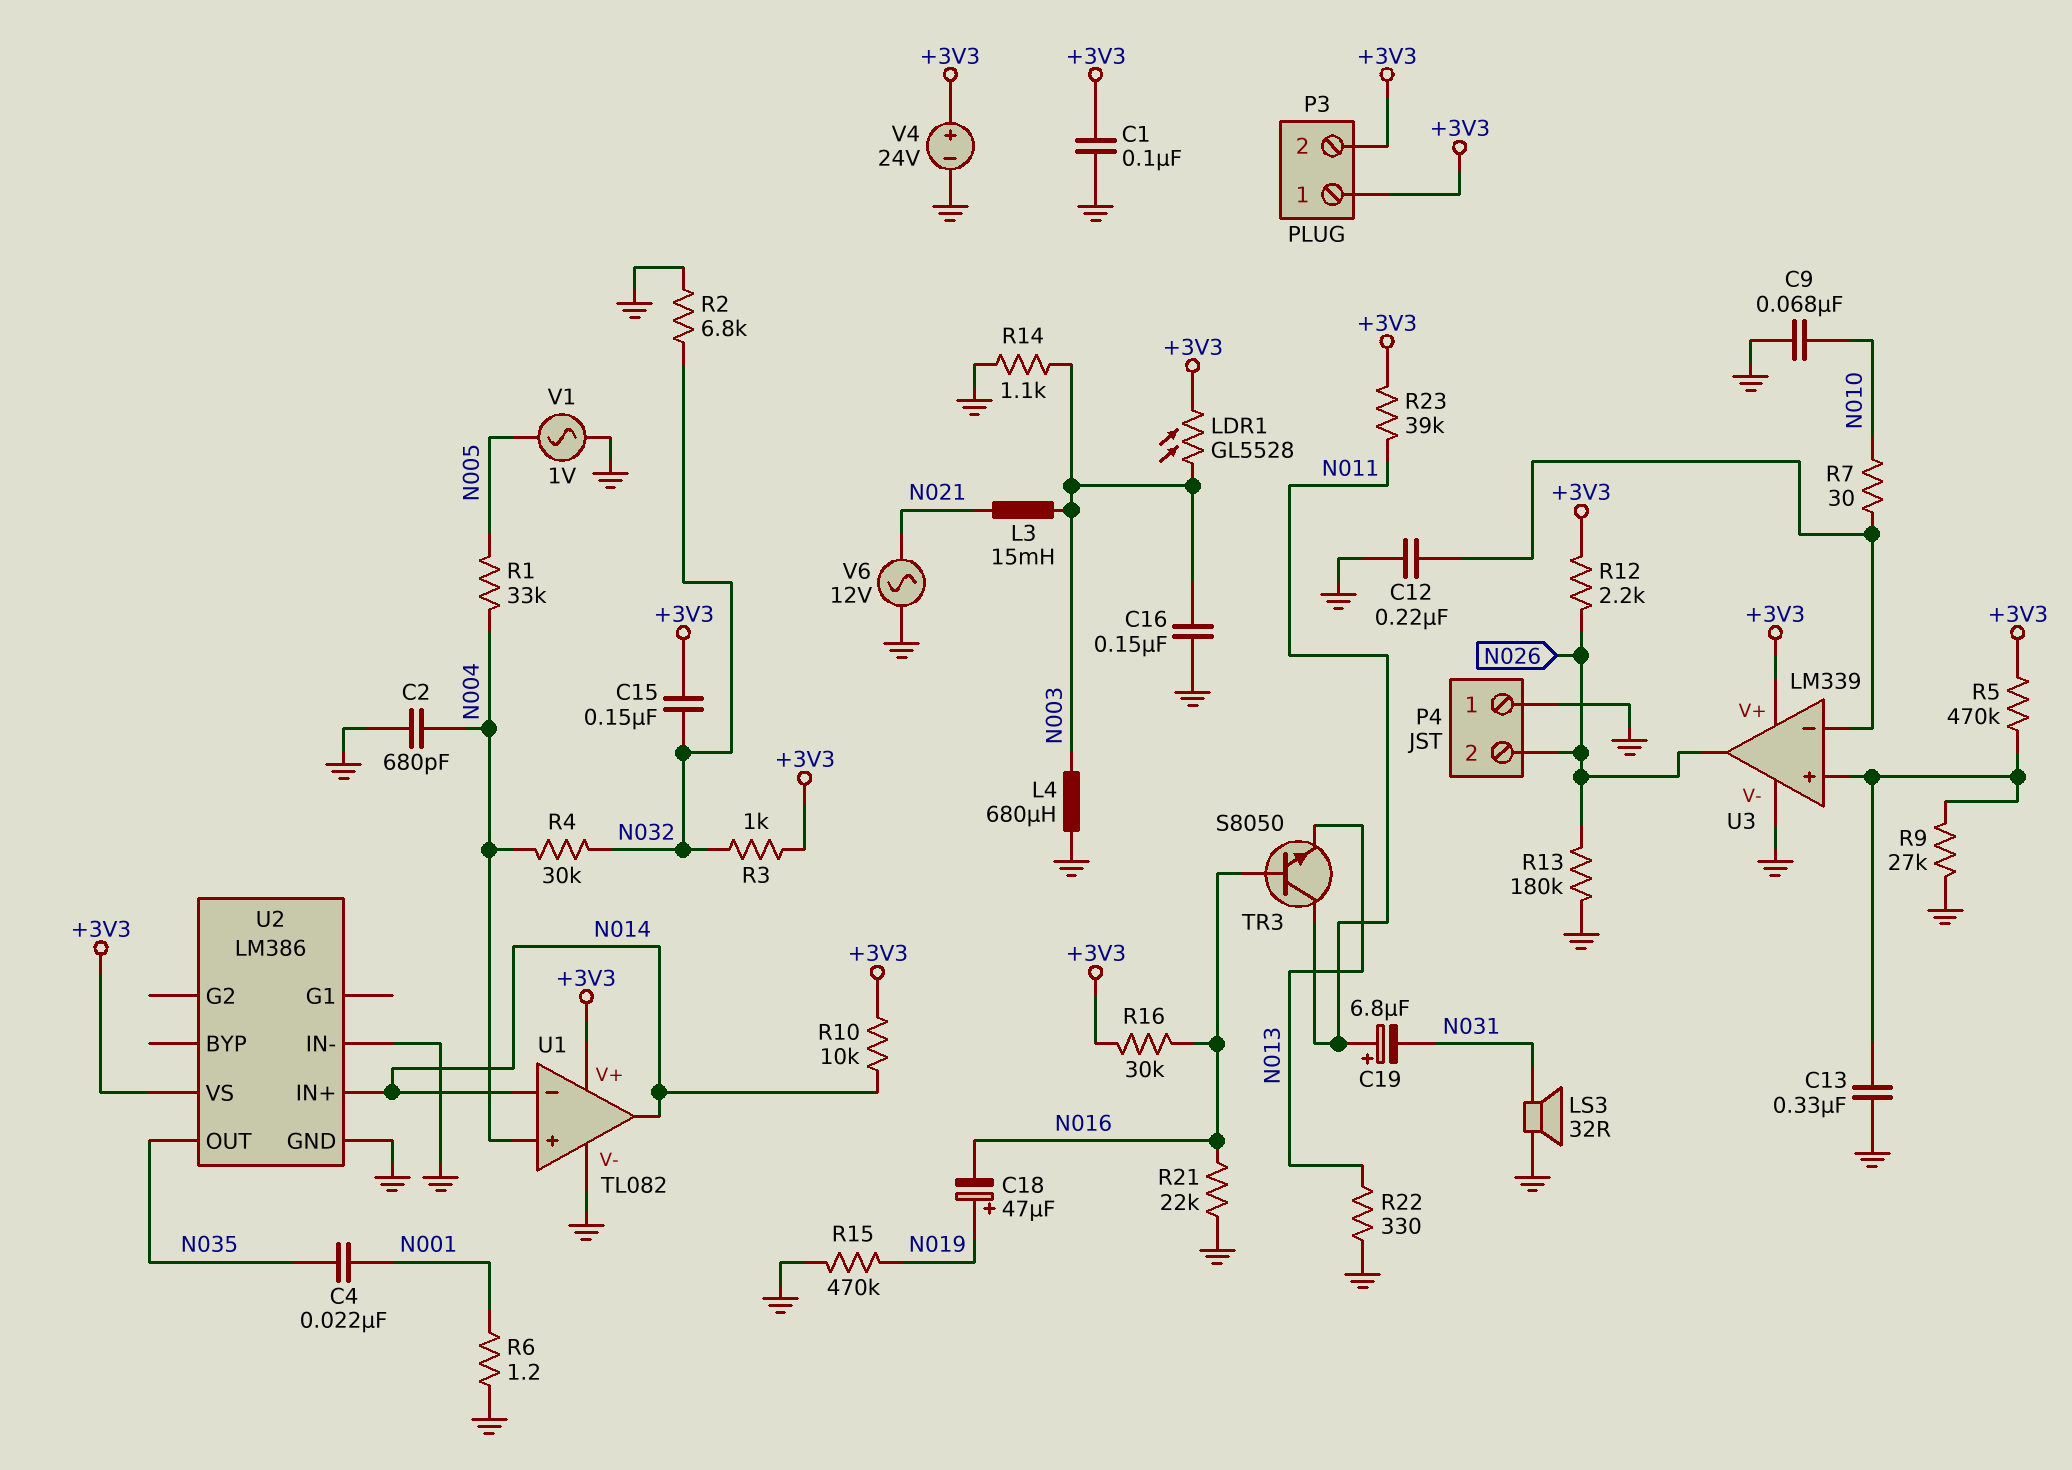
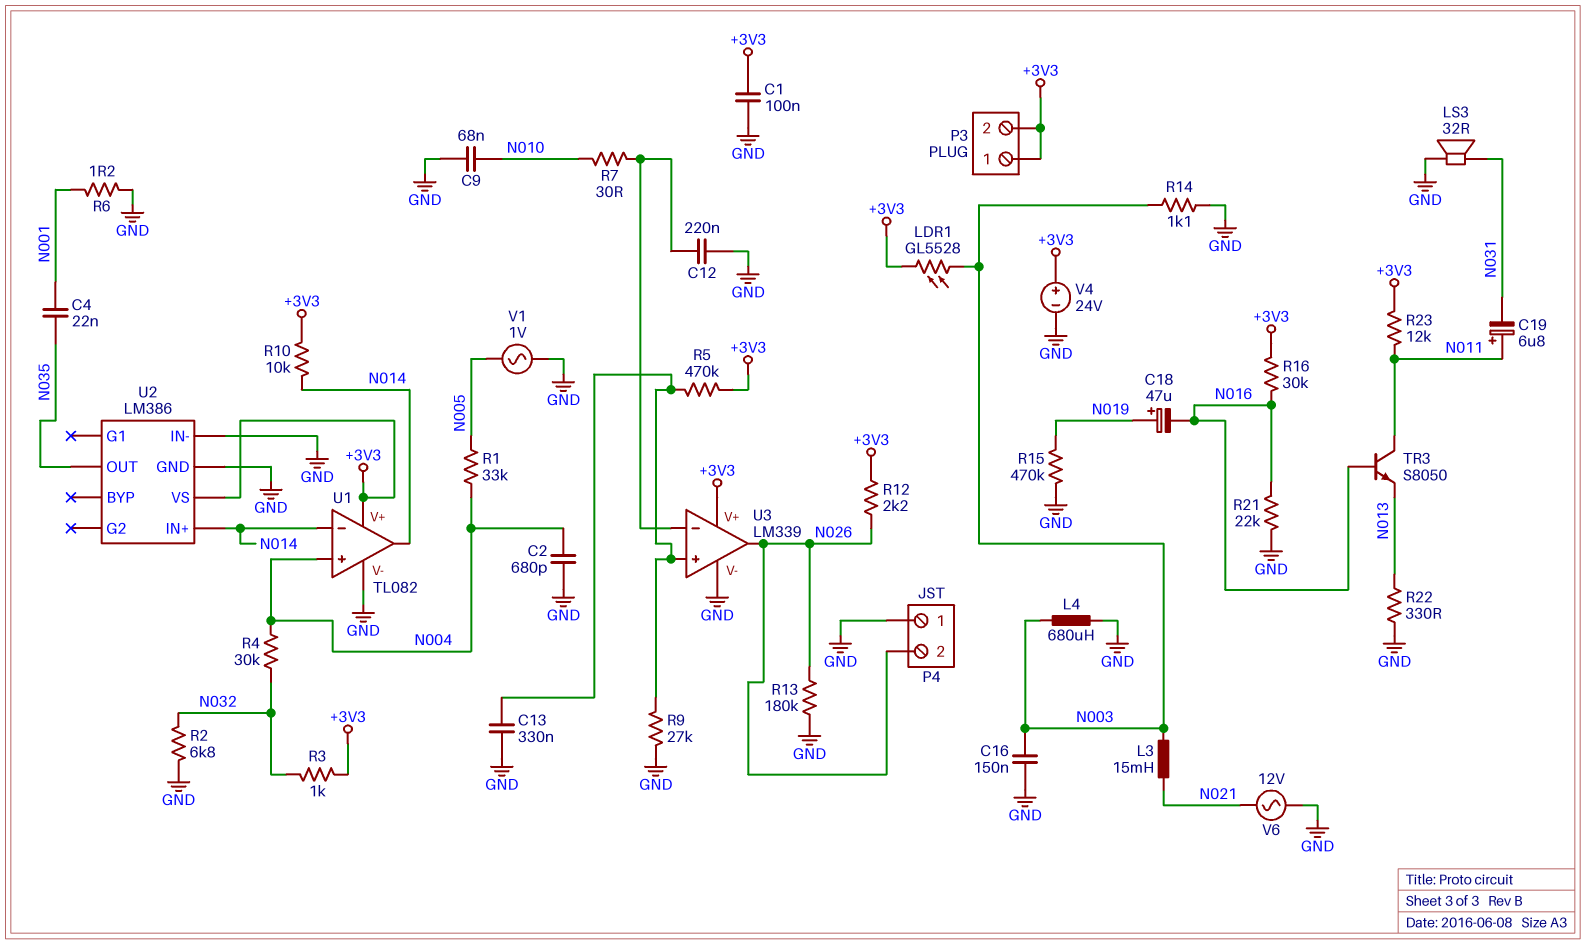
C15: 150nF (+3V3, N032) -> none
R23: 39k (+3V3, N011) -> 12k (+3V3, N011)

